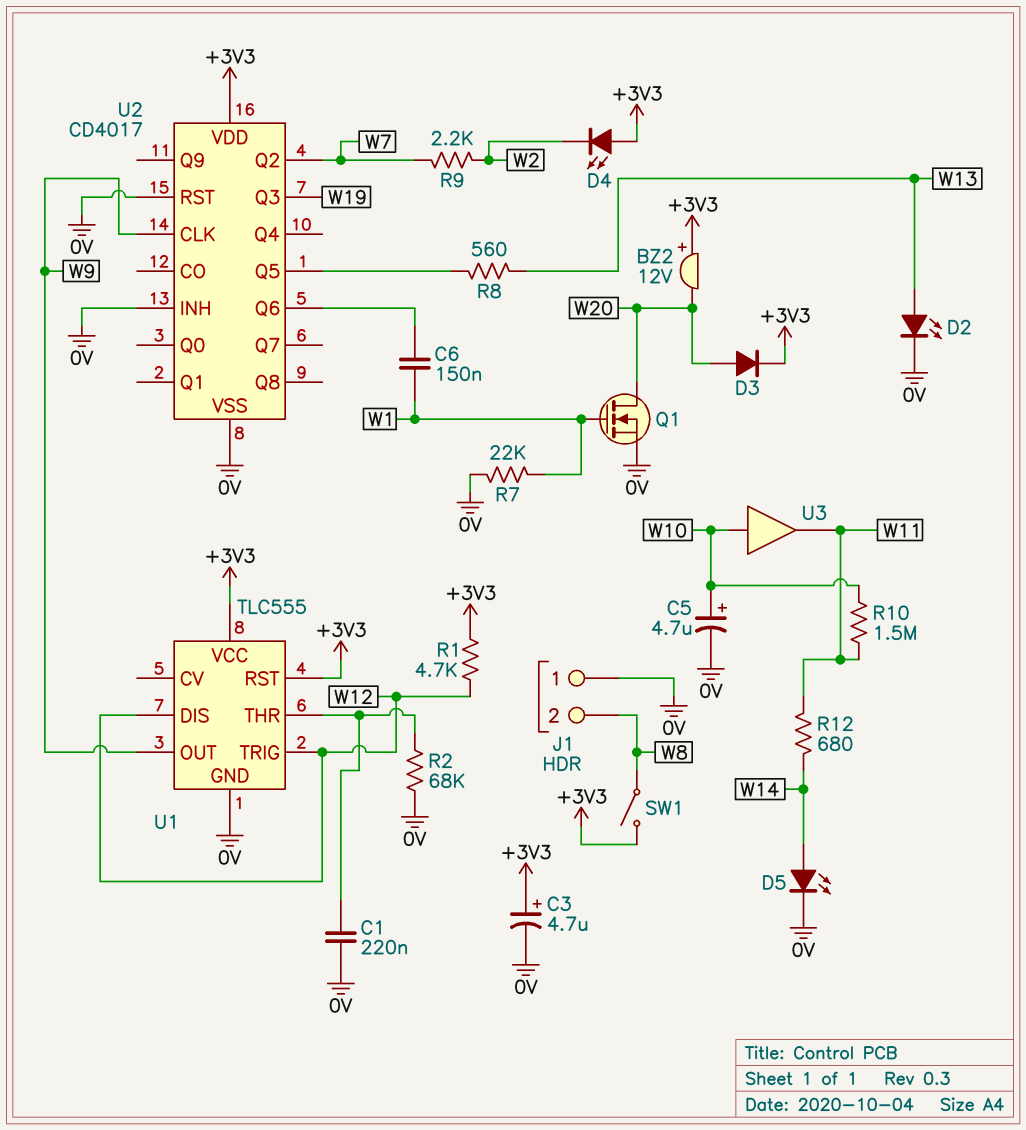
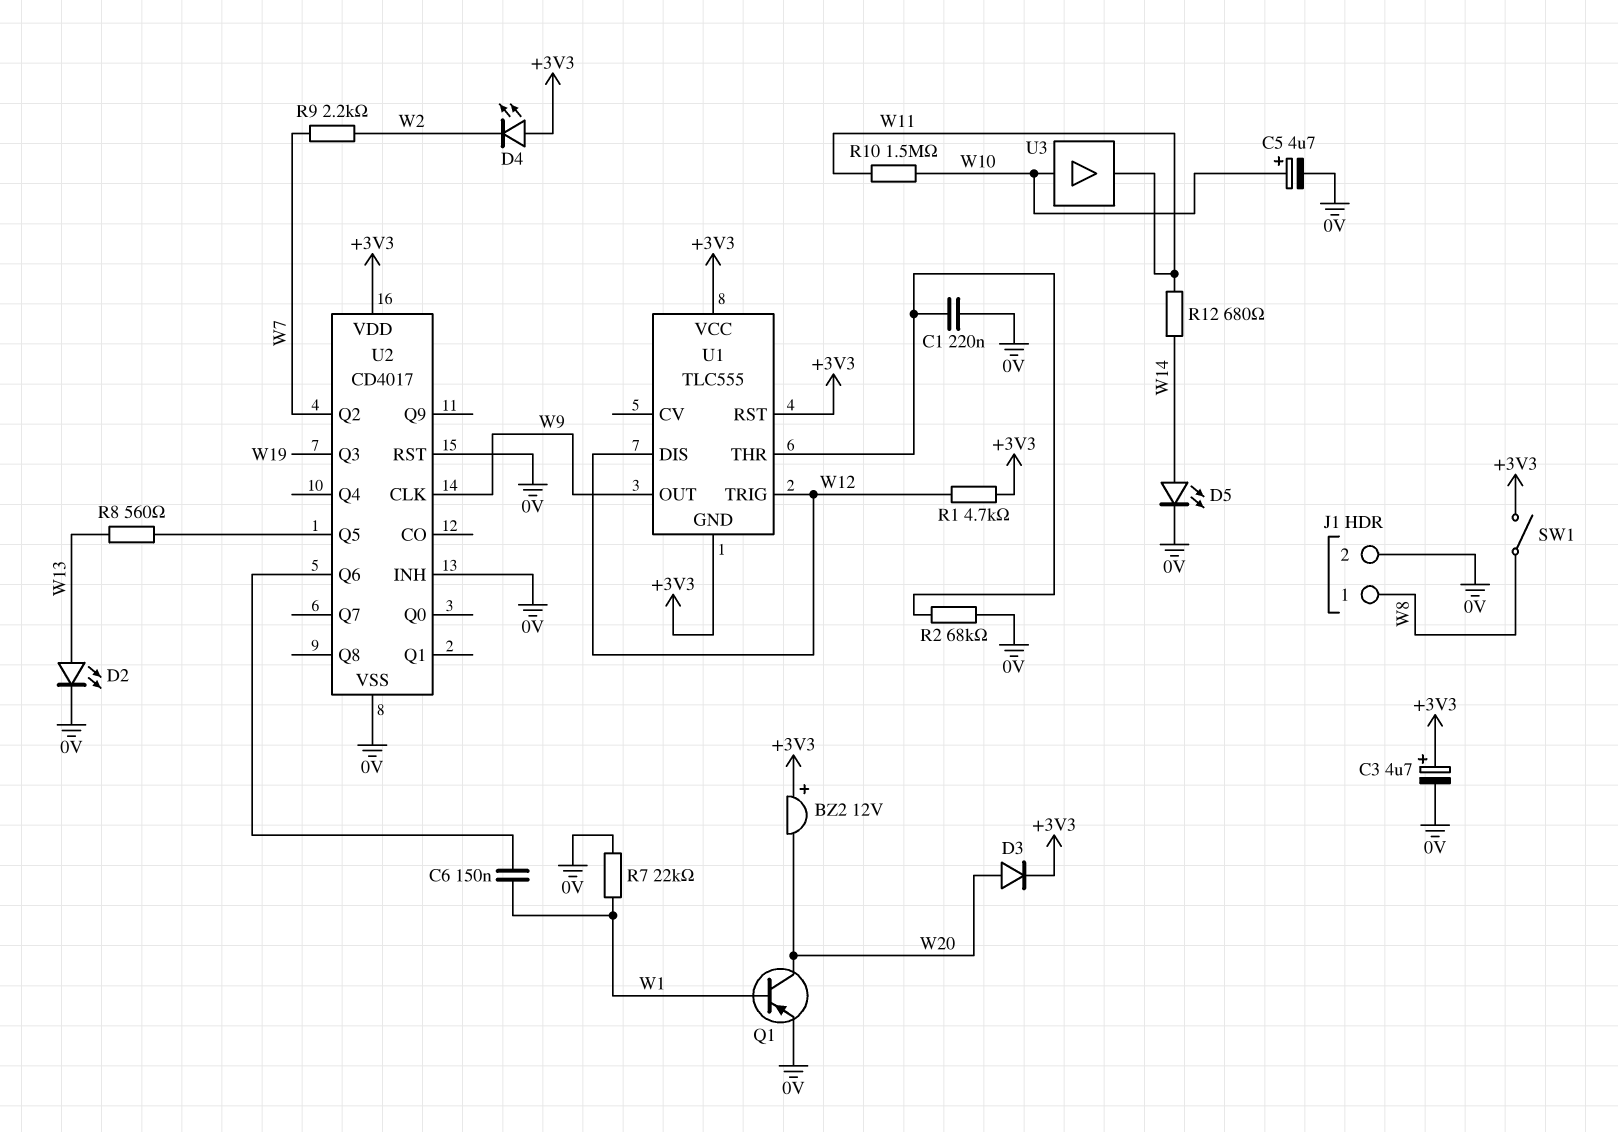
J1 pin 1: 0V -> W8
J1 pin 2: W8 -> 0V
Q1: NMOS (G W1, D W20, S 0V) -> PNP (B W1, C W20, E 0V)
U1 pin GND: 0V -> +3V3

